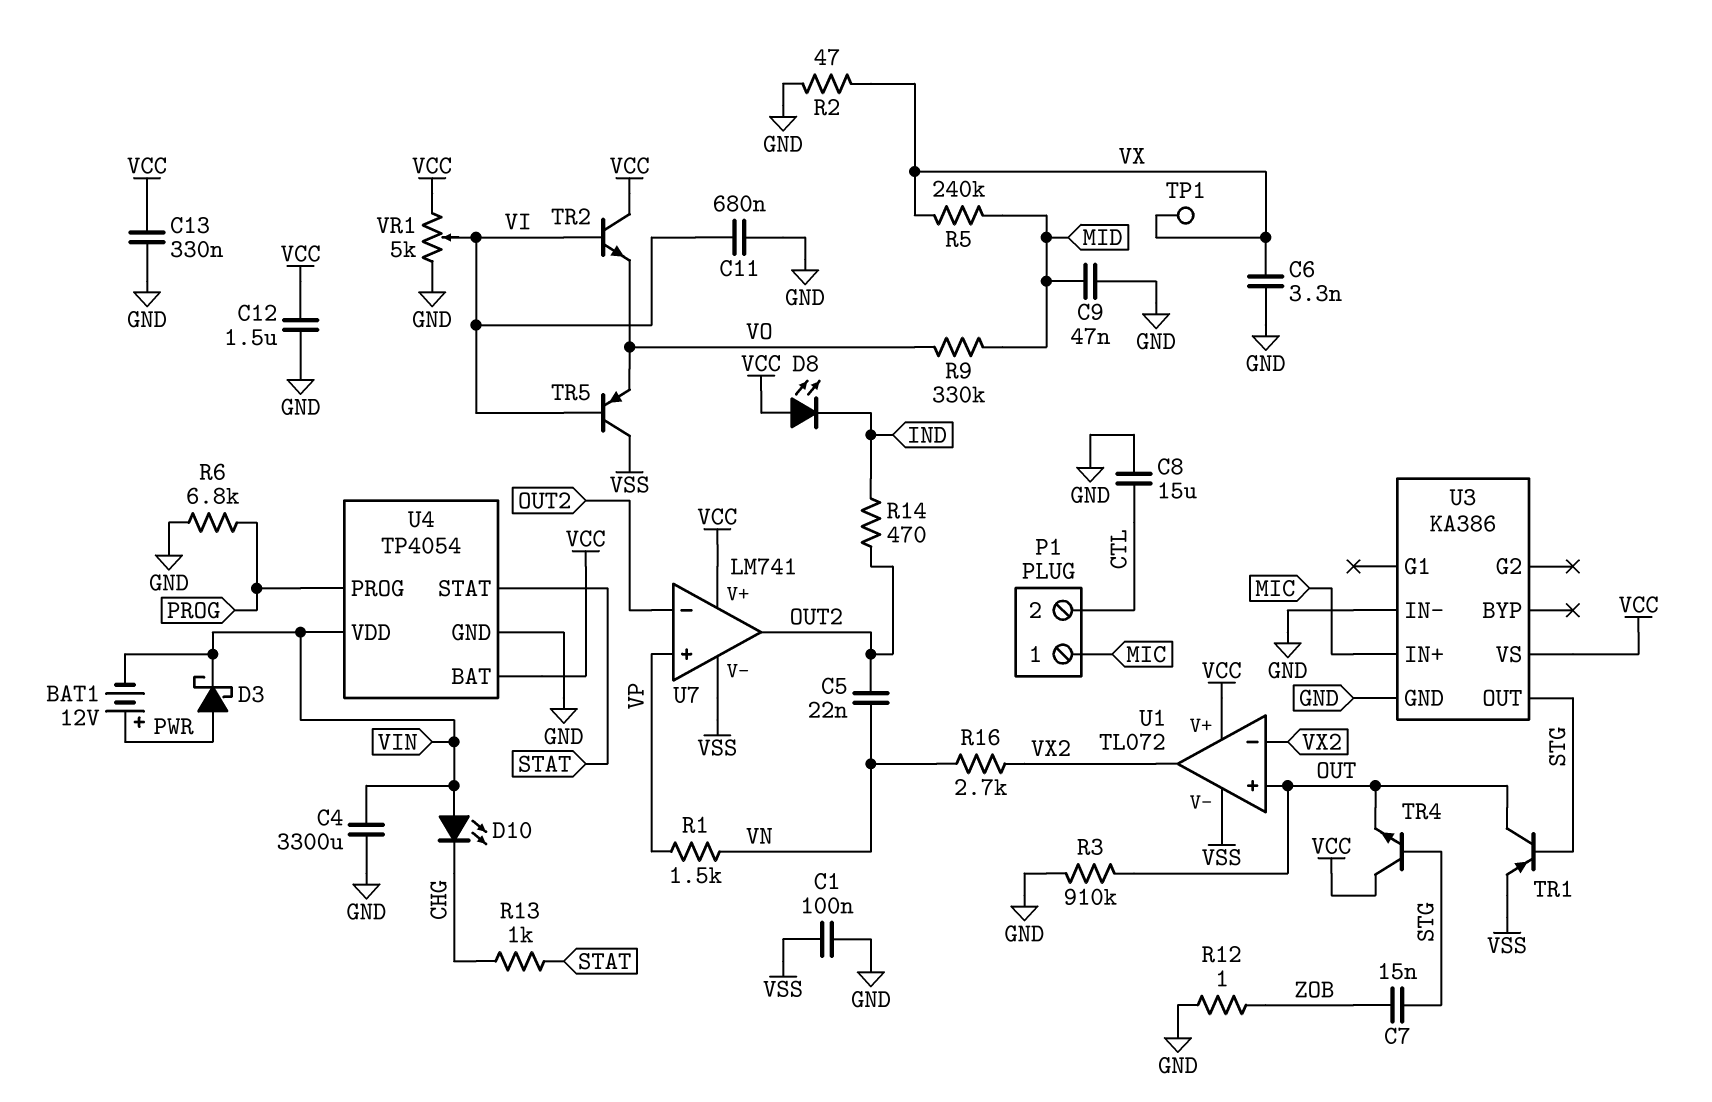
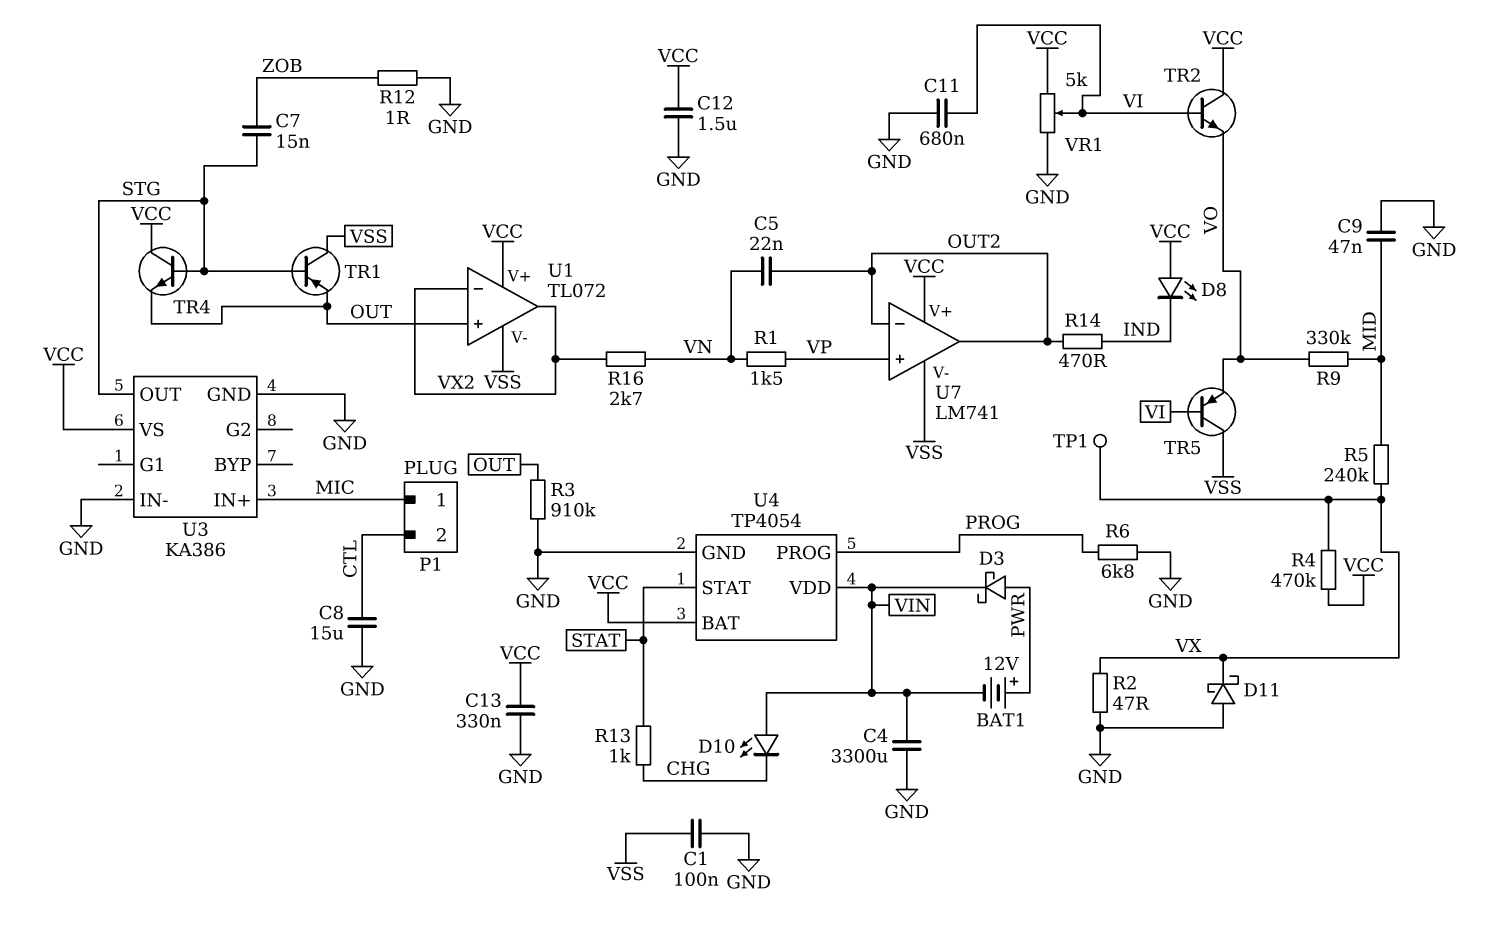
C6: 3.3nF (GND, VX) -> none
D11: none -> schottky (A GND, K VX)
R4: none -> 470k (VCC, VX)
TR1: PNP (B STG, C OUT, E VSS) -> PNP (B STG, C VSS, E OUT)

